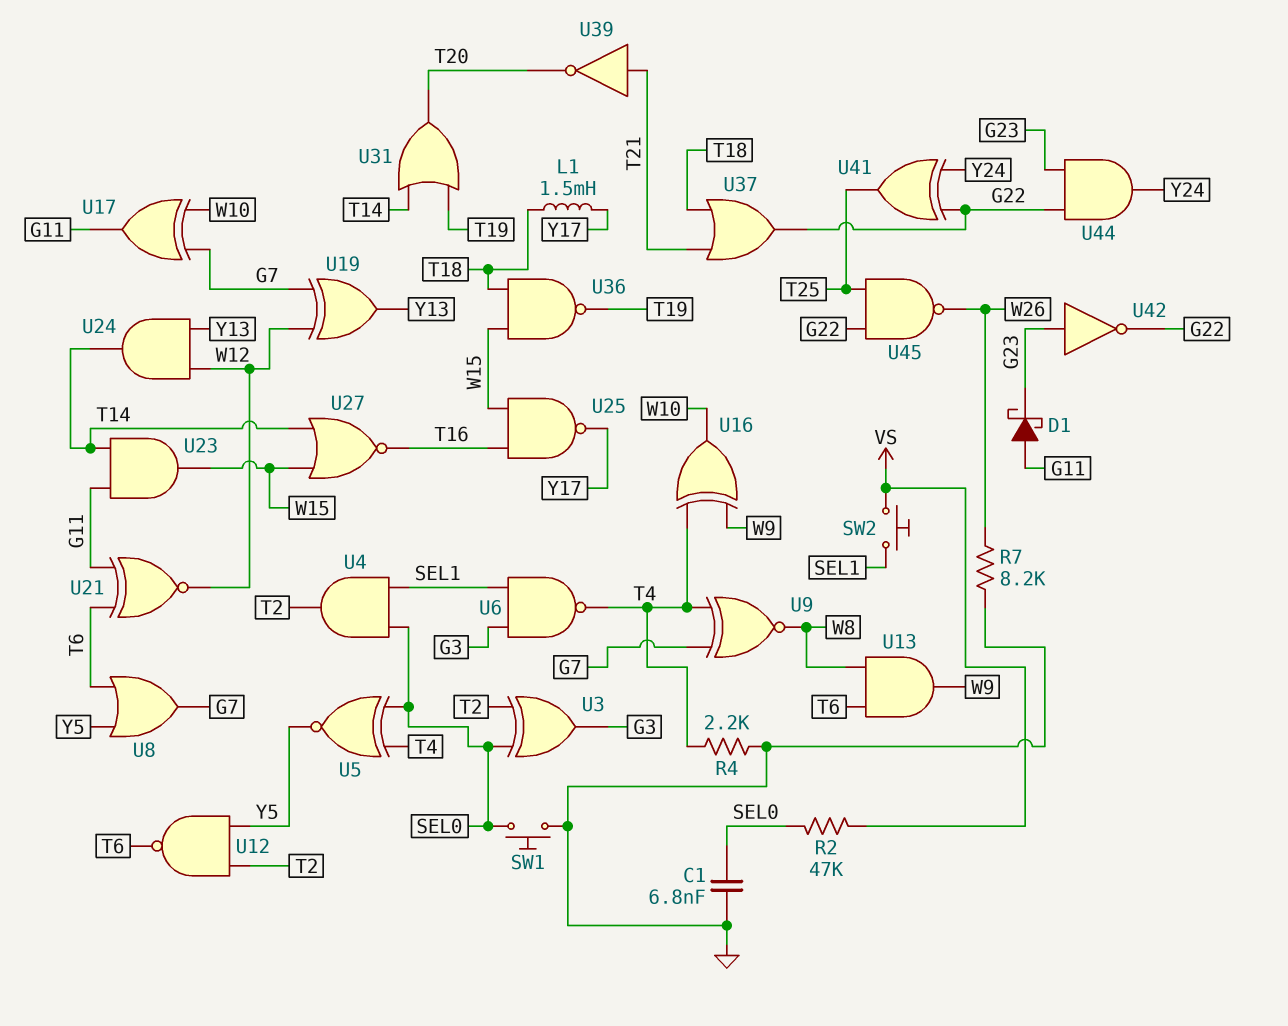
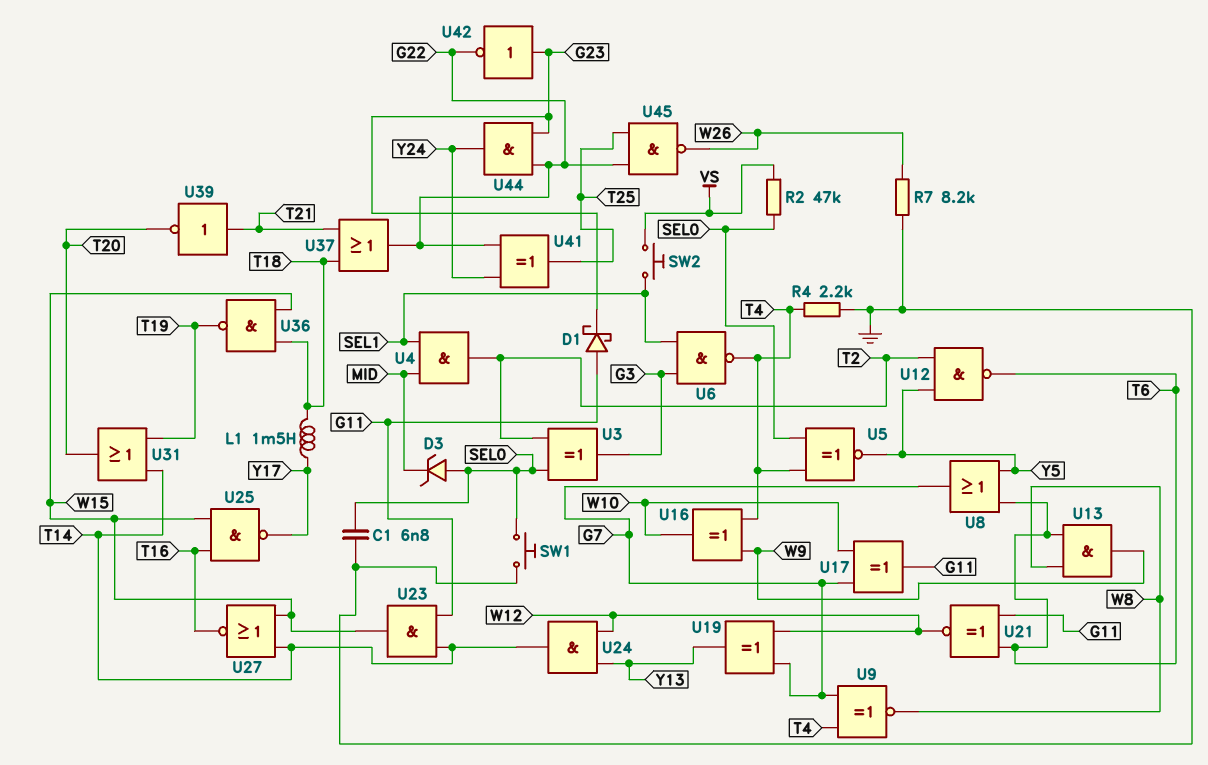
D3: none -> zener (A SEL0, K MID)
U4: AND (in SEL0, in SEL1, out T2) -> AND (in MID, in SEL1, out T2)

